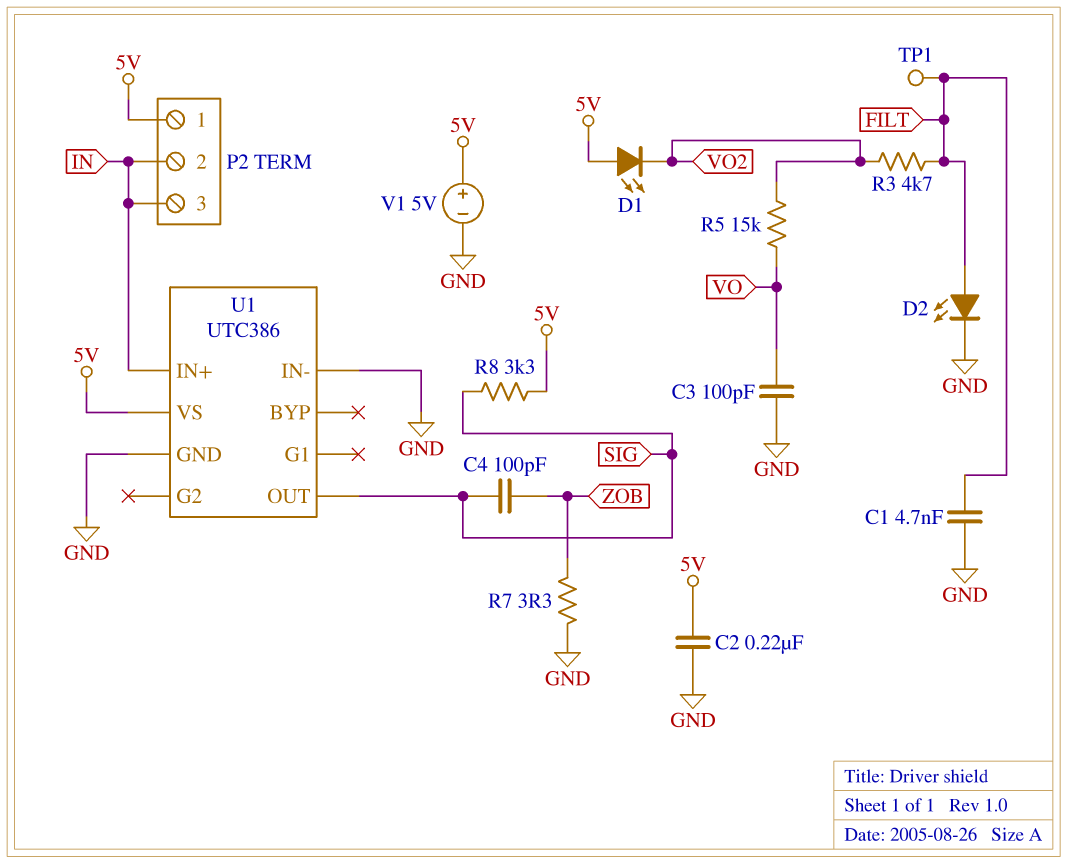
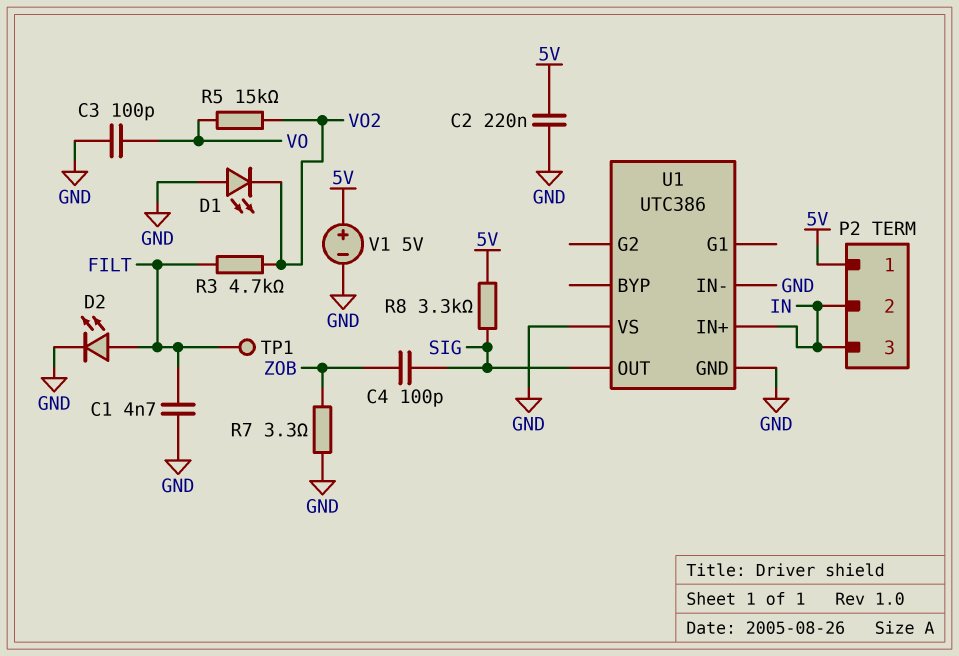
D1: LED (A 5V, K VO2) -> LED (A GND, K VO2)
U1 pin VS: 5V -> GND

